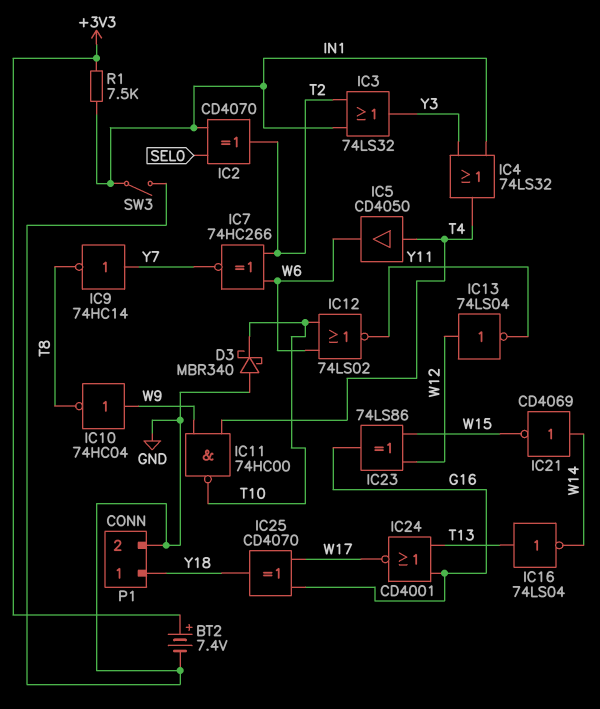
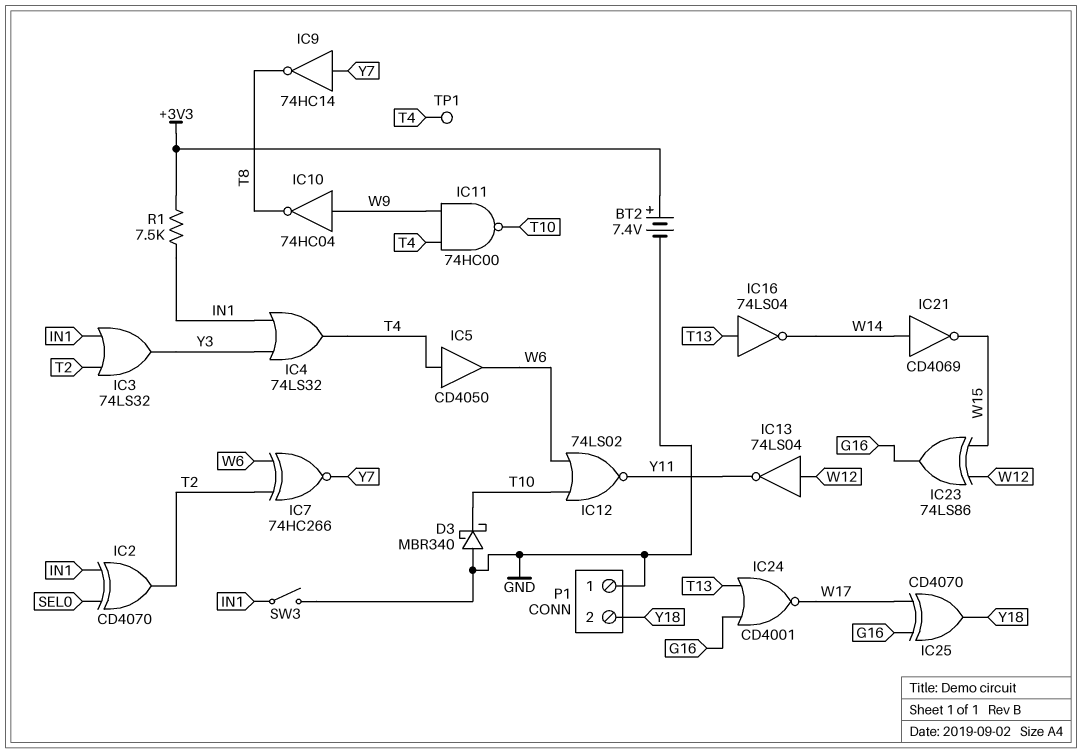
P1 pin 1: Y18 -> GND
P1 pin 2: GND -> Y18
TP1: none -> test point (T4)

